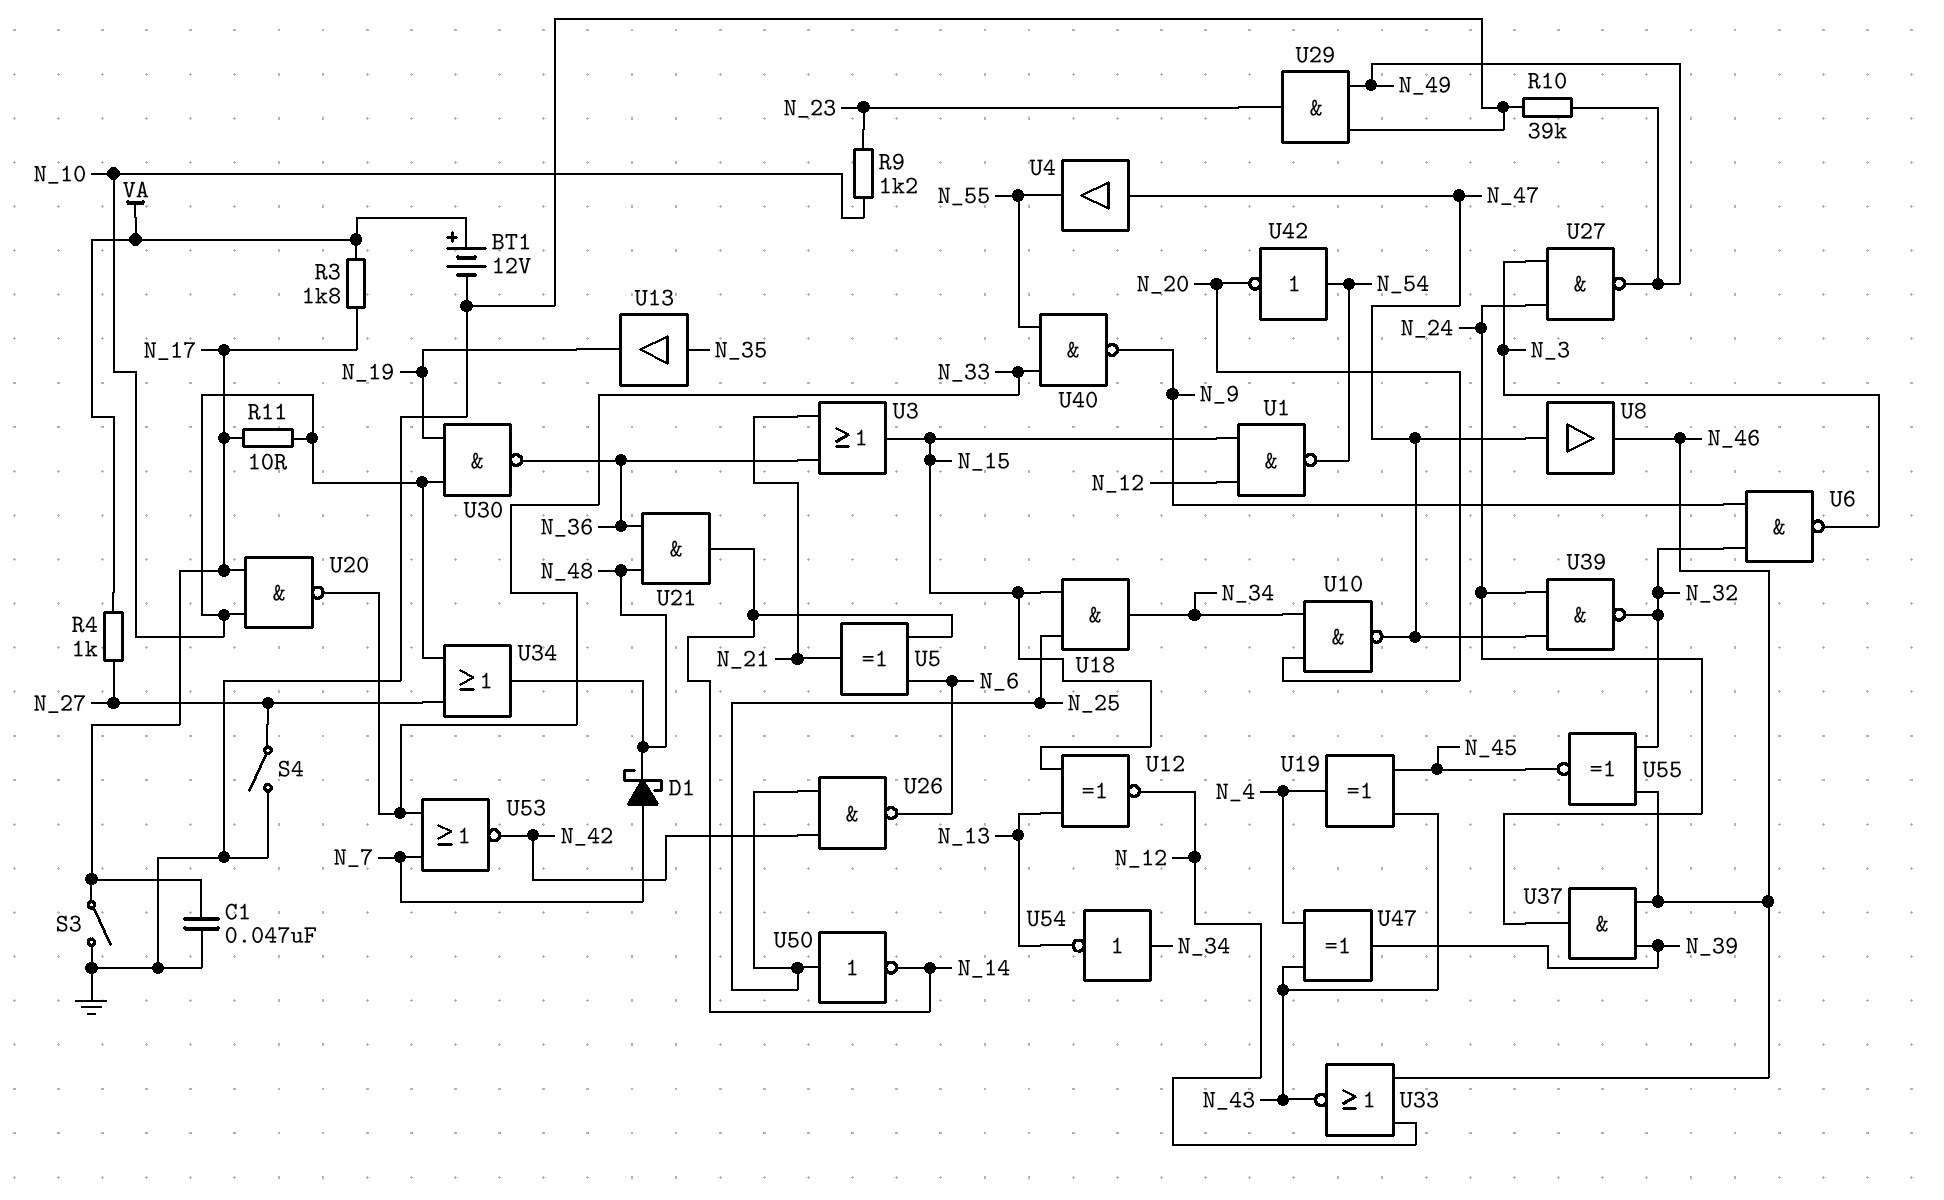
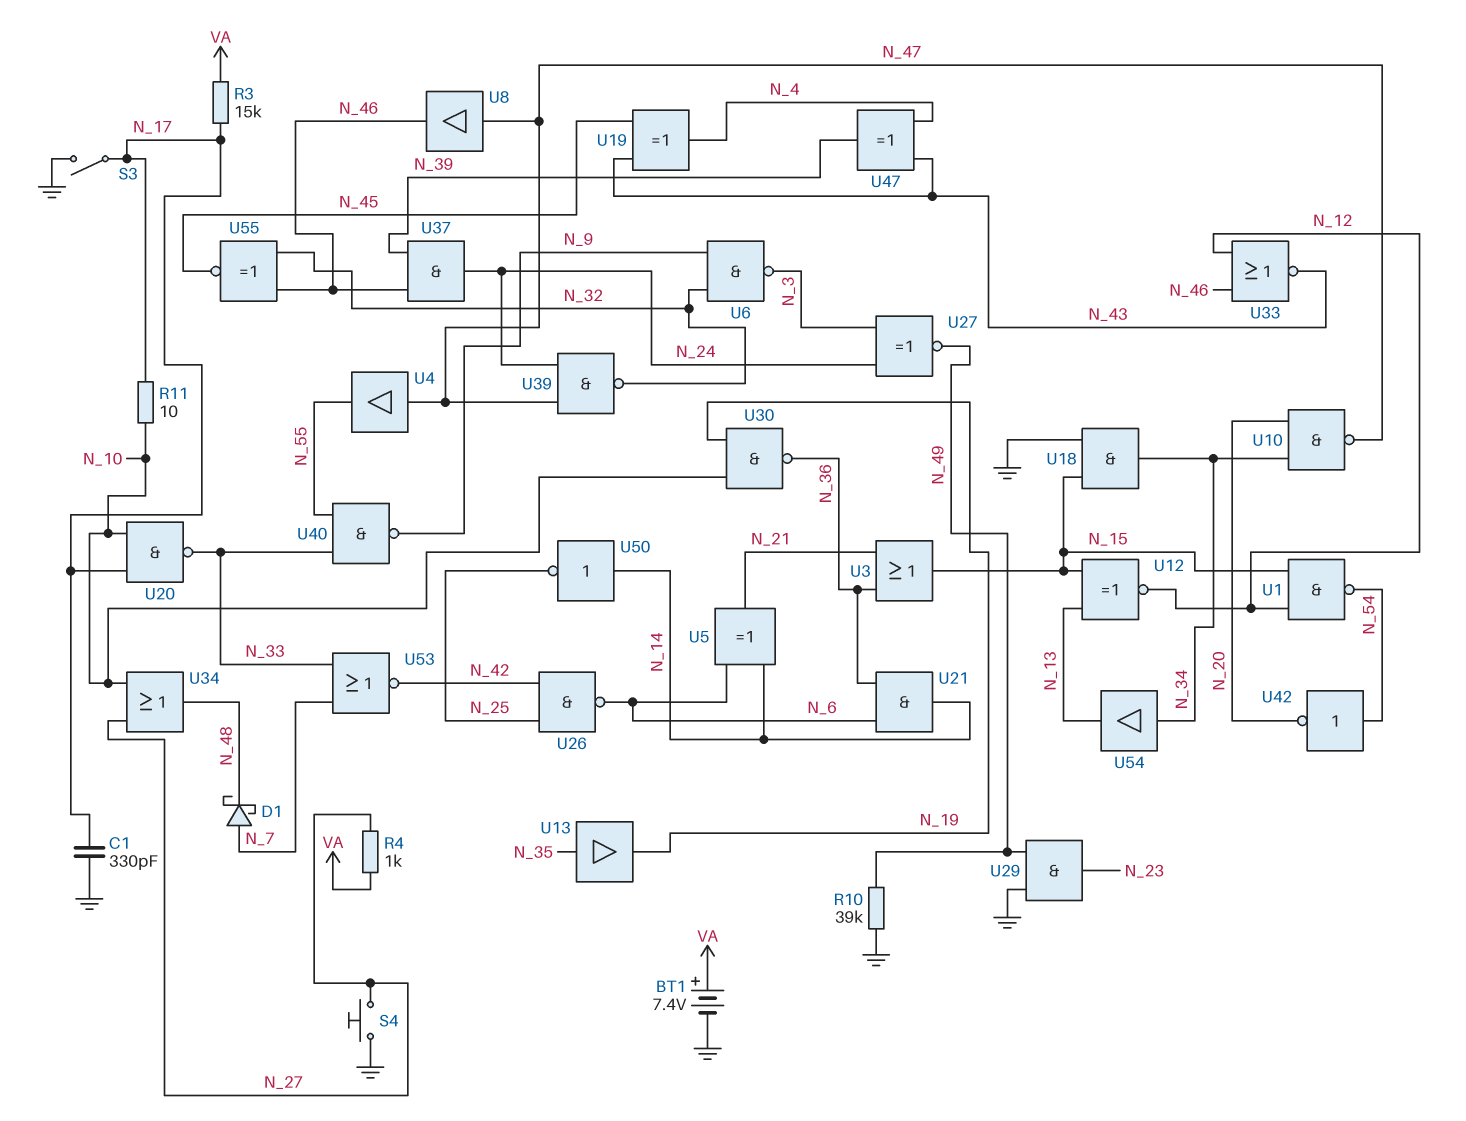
BT1: 12V (plus VA, minus GND) -> 7.4V (plus VA, minus GND)
C1: 47nF (GND, N_17) -> 330pF (GND, N_17)
R3: 1.8k (N_17, VA) -> 15k (N_17, VA)
R9: 1.2k (N_10, N_23) -> none
S4: switch (GND, N_27) -> button (GND, N_27)
U18: AND (in N_15, in N_25, out N_34) -> AND (in GND, in N_15, out N_34)
U21: AND (in N_36, in N_48, out N_14) -> AND (in N_6, in N_36, out N_14)
U27: NAND (in N_3, in N_24, out N_49) -> XNOR (in N_3, in N_24, out N_49)
U50: NOT (in N_25, out N_14) -> NOT (in N_14, out N_25)
U54: NOT (in N_34, out N_13) -> buffer (in N_34, out N_13)

